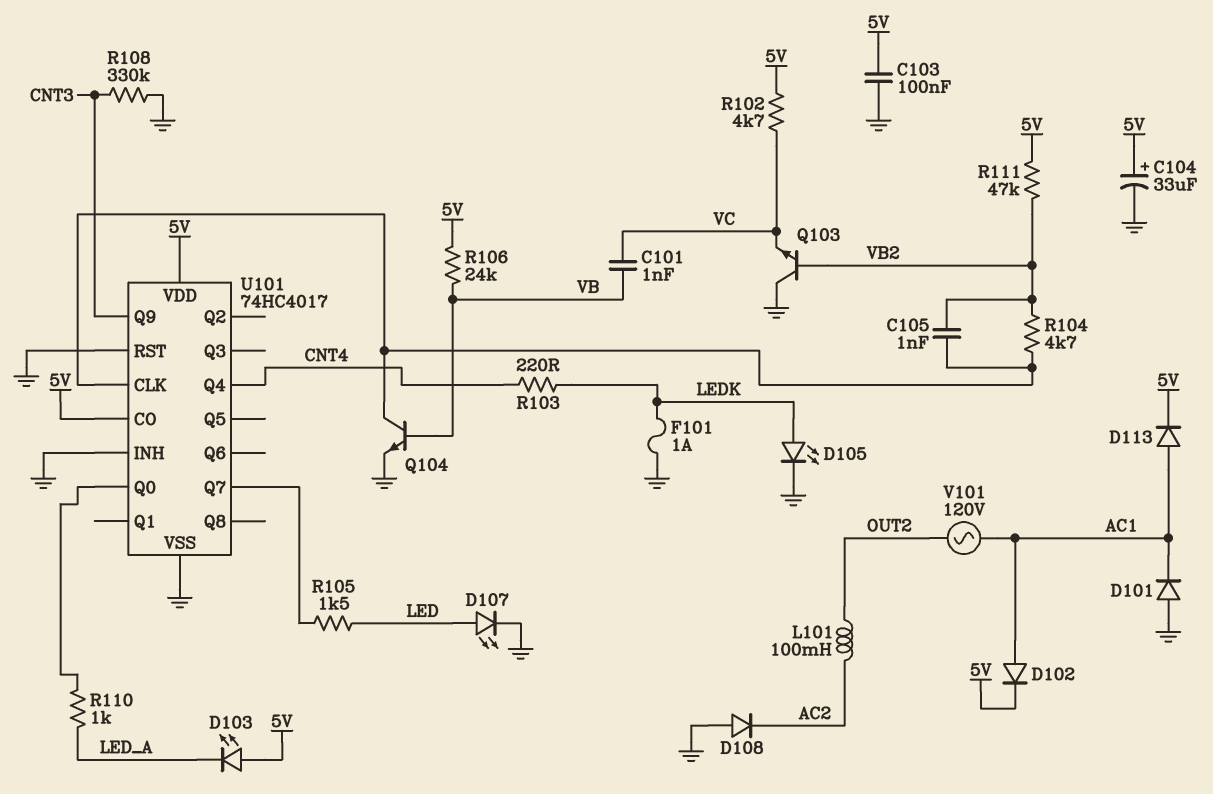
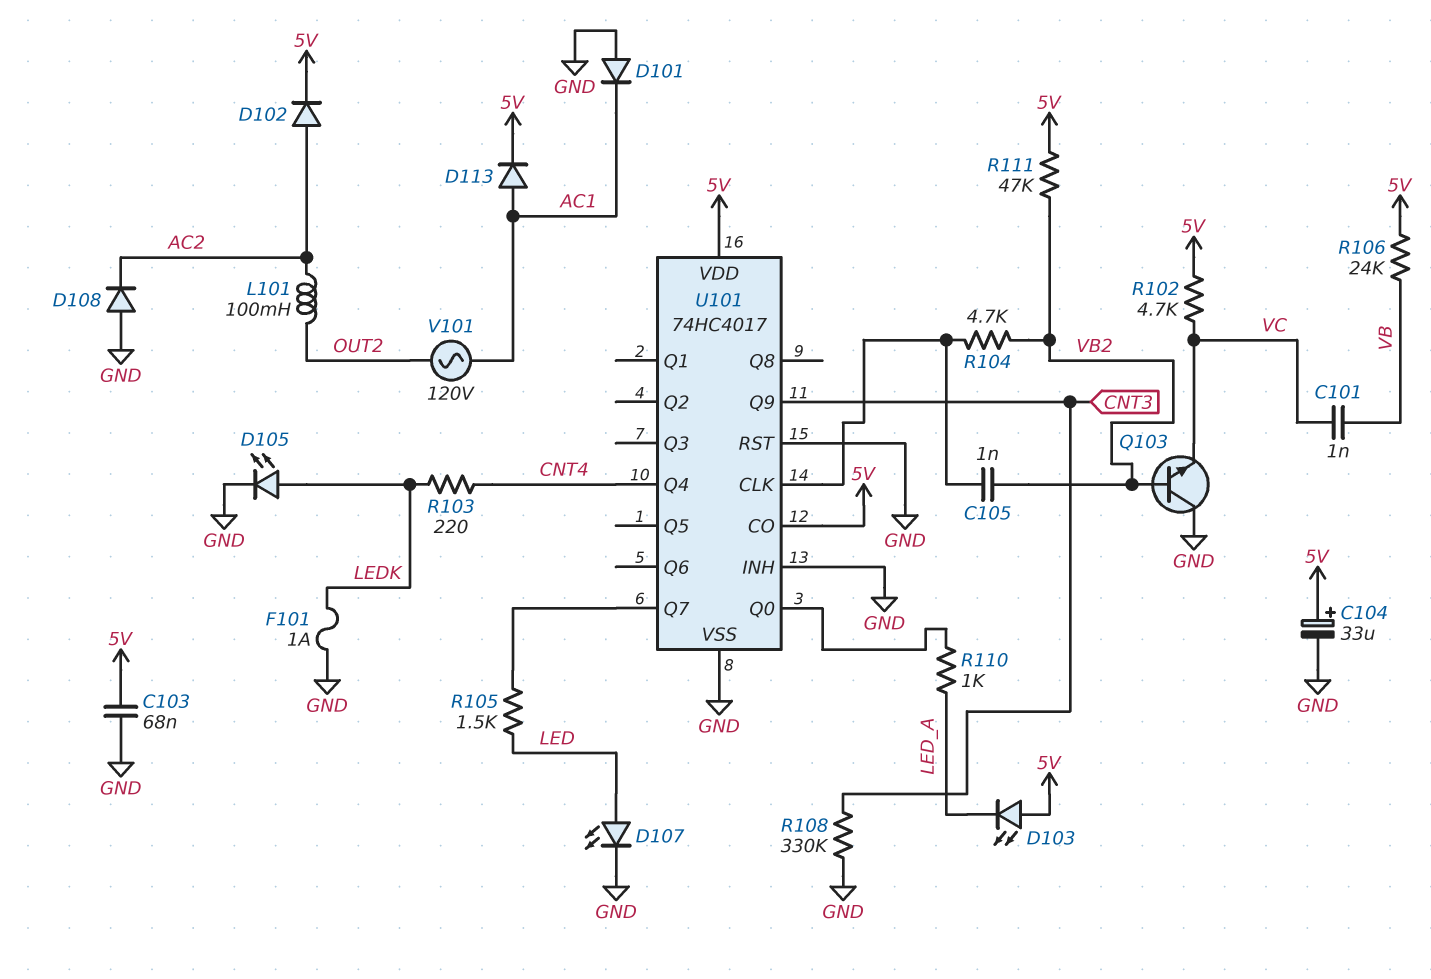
C103: 100nF (5V, GND) -> 68nF (5V, GND)
D102: diode (A AC1, K 5V) -> diode (A AC2, K 5V)
Q104: NPN (B VB, C U101/CLK, E GND) -> none

